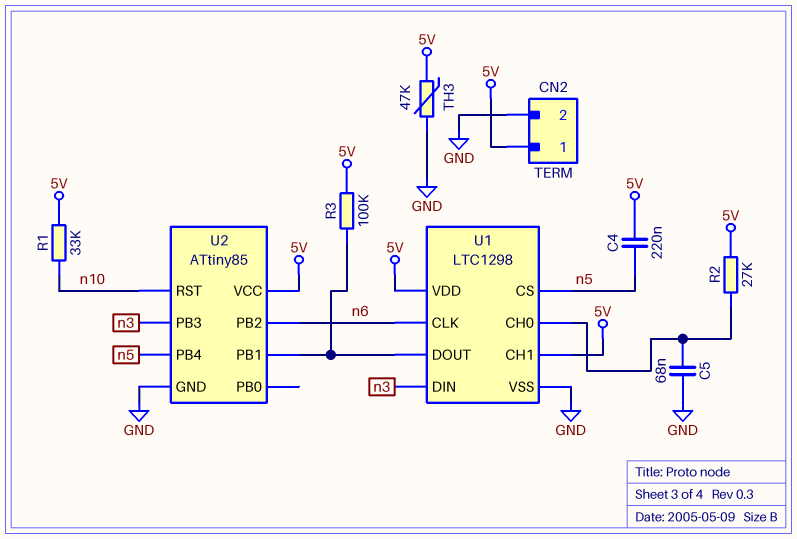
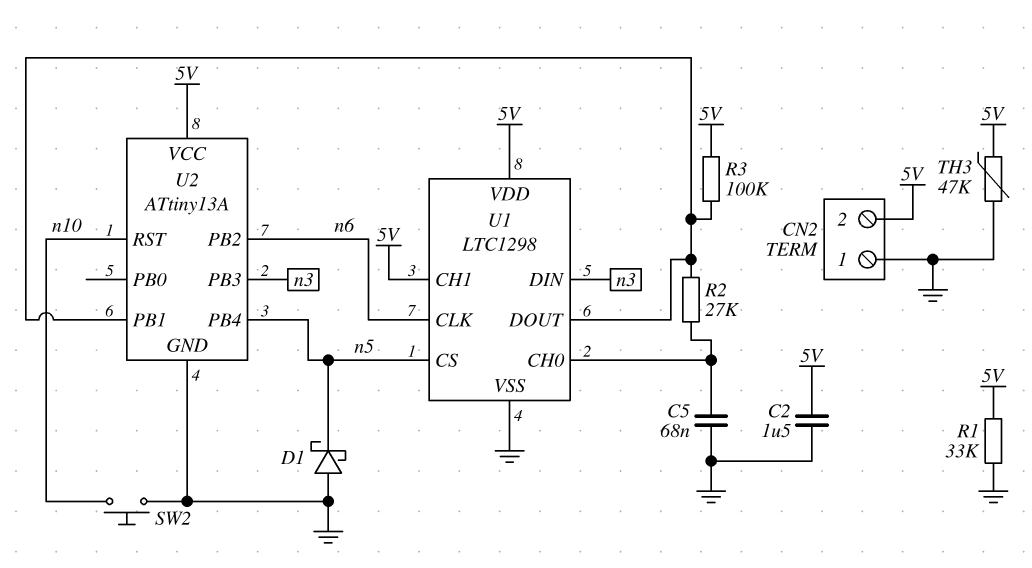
C2: none -> 1.5uF (5V, GND)
C4: 220nF (5V, n5) -> none
CN2 pin 1: 5V -> GND
CN2 pin 2: GND -> 5V
D1: none -> schottky (A GND, K n5)
R1: 33k (5V, n10) -> 33k (5V, GND)
R2: 27k (5V, U1/CH0) -> 27k (U1/CH0, U1/DOUT)
SW2: none -> button (GND, n10)
U2: ATtiny85 -> ATtiny13A

